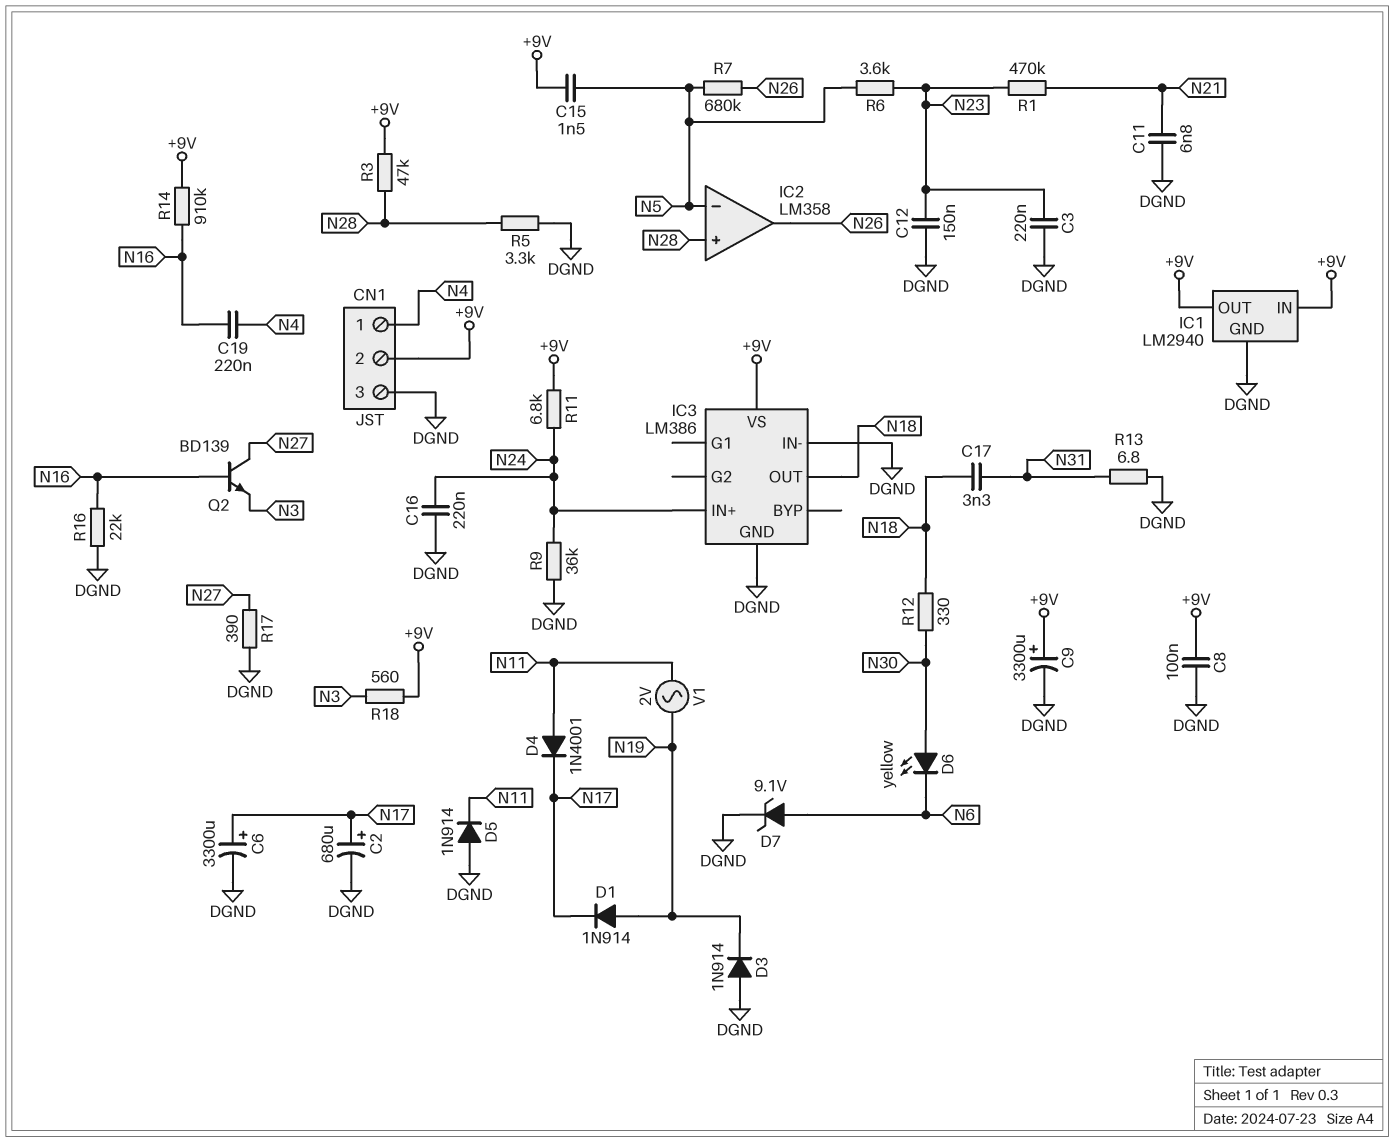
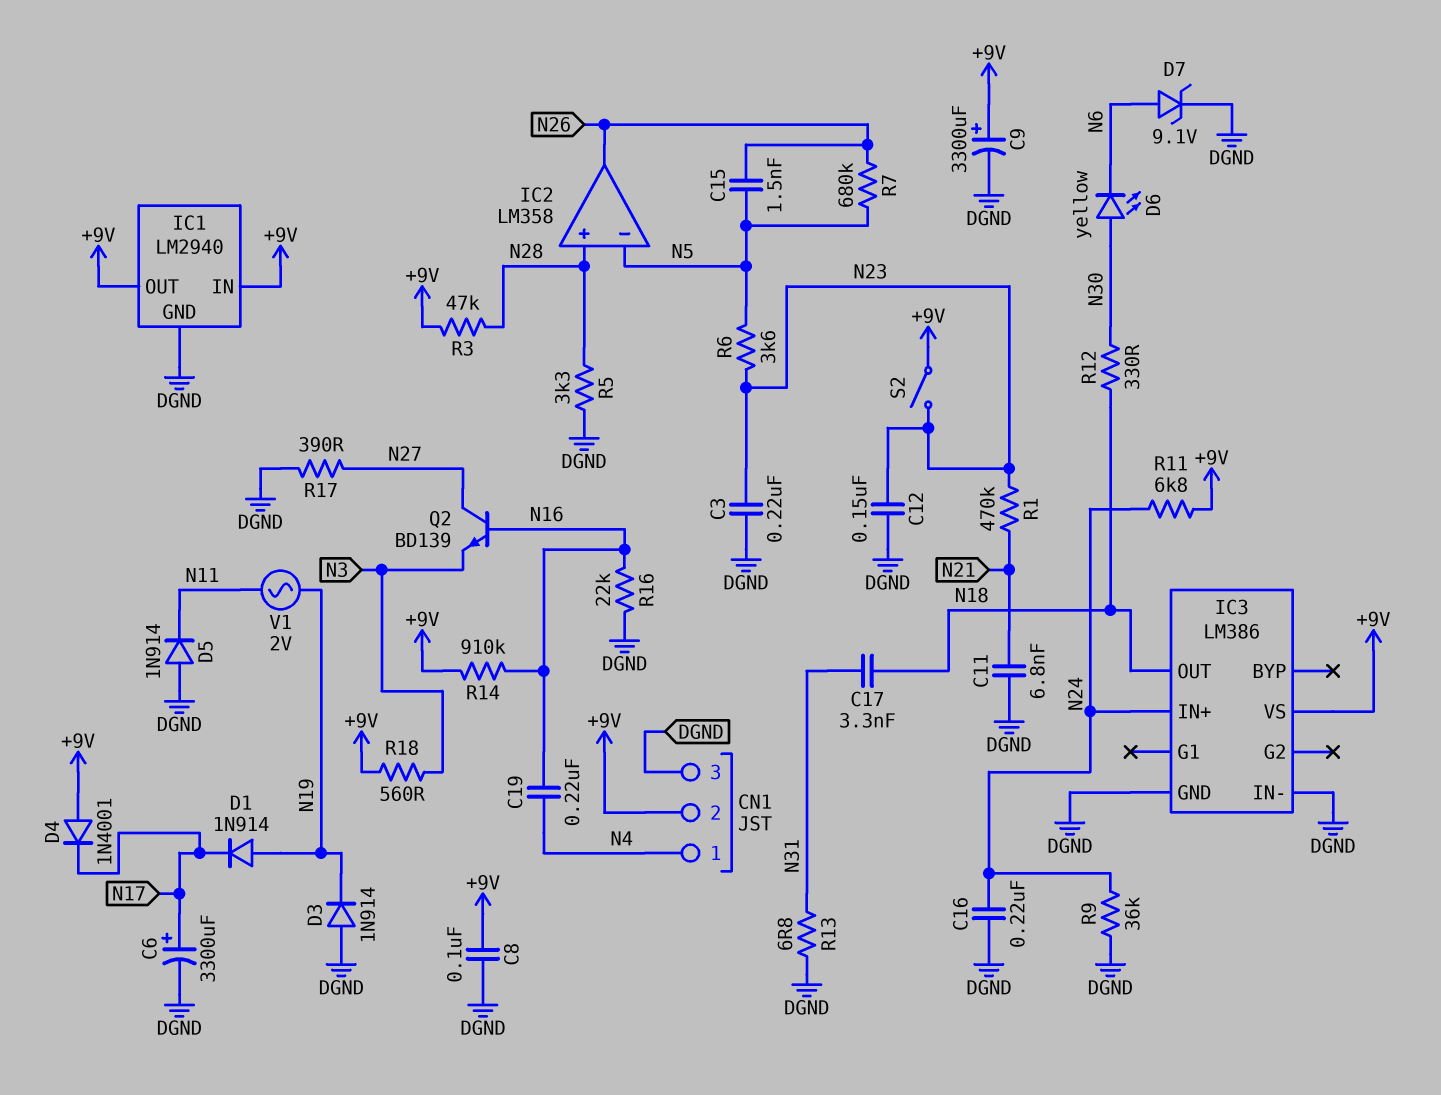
C2: 680uF (plus N17, minus DGND) -> none
C15: 1.5nF (+9V, N5) -> 1.5nF (N5, N26)
D4: diode 1N4001 (A N11, K N17) -> diode 1N4001 (A +9V, K N17)
S2: none -> switch (+9V, N23)

